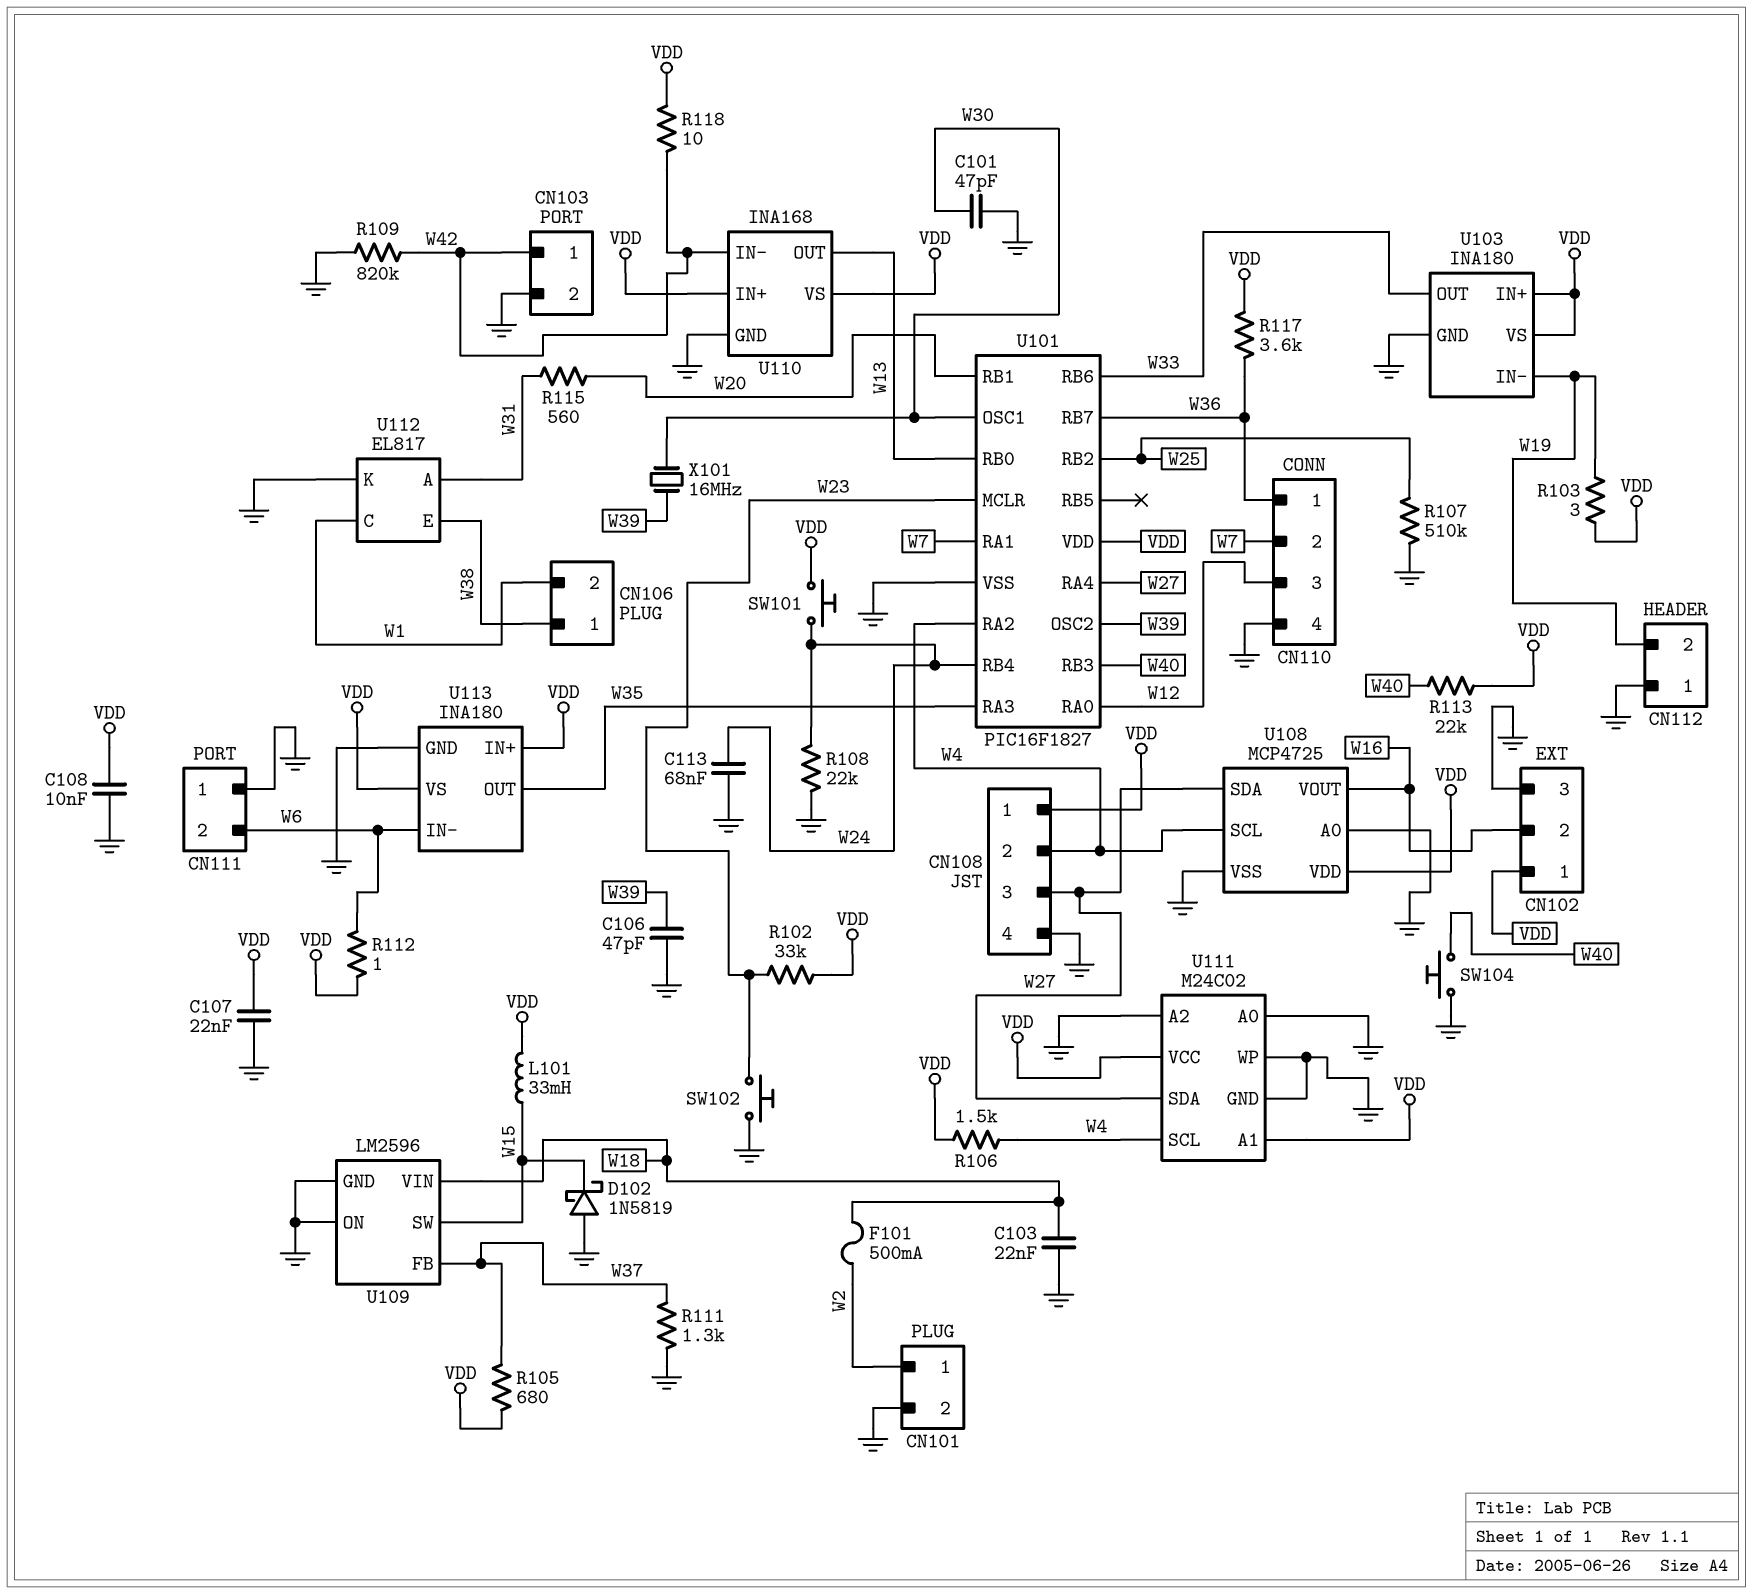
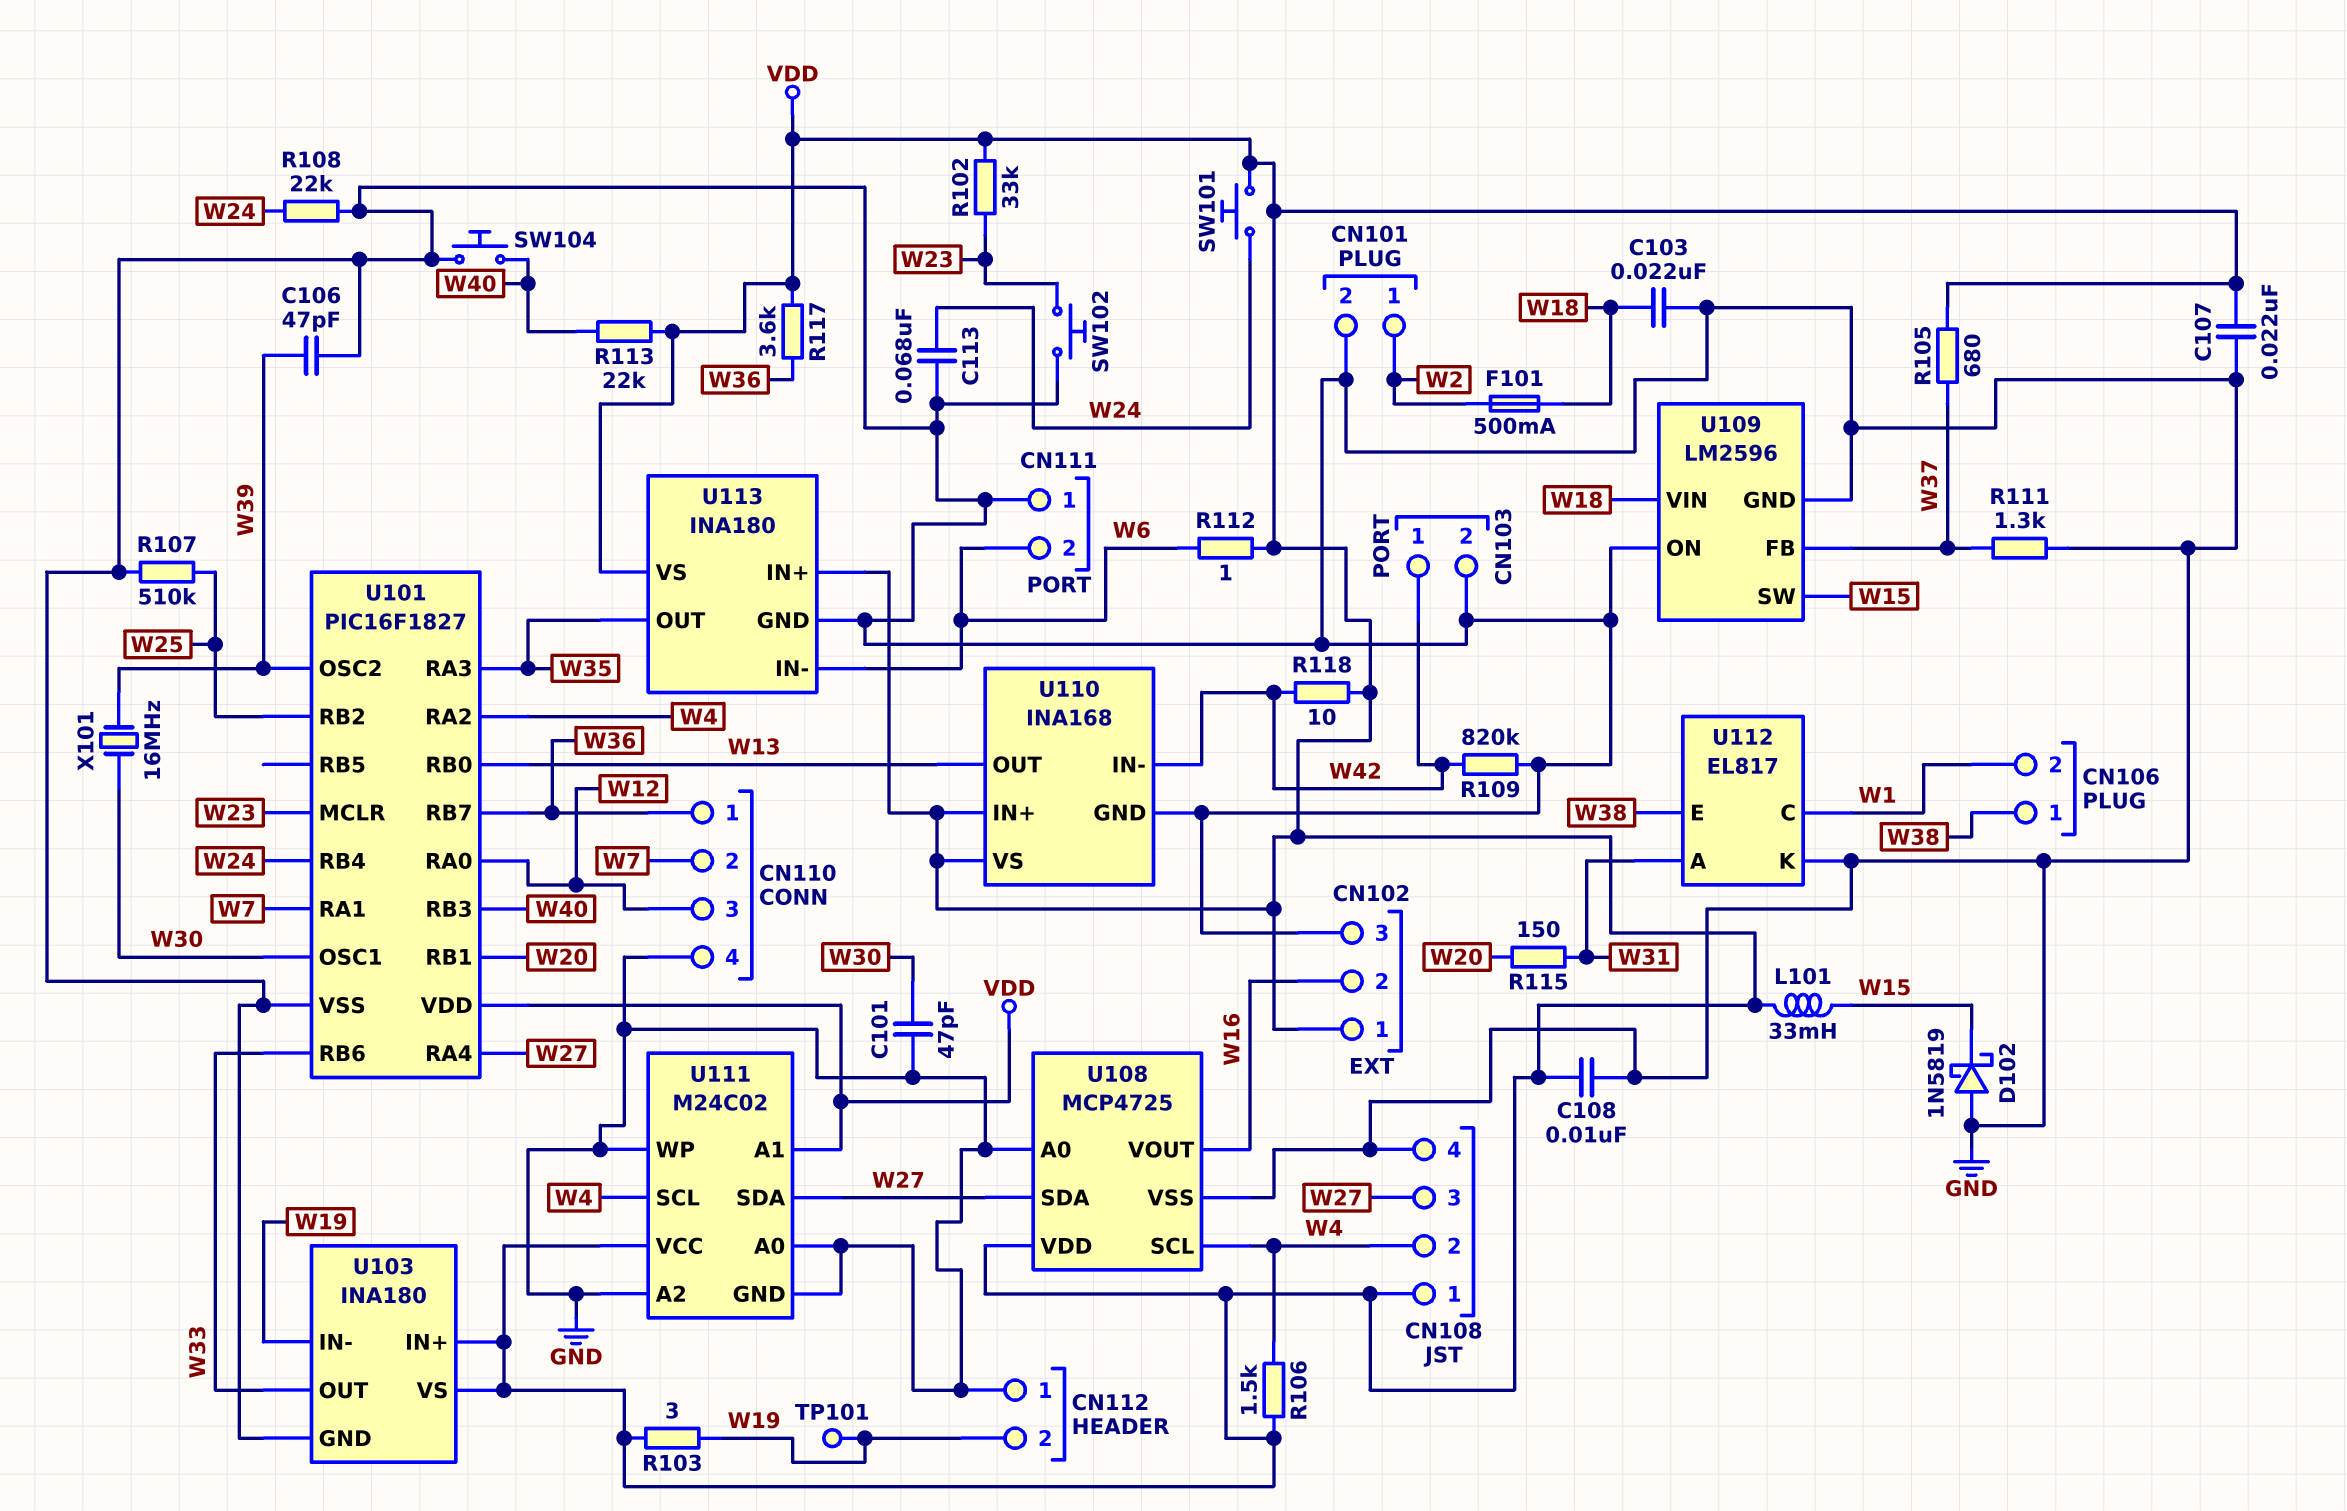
R115: 560 (W20, W31) -> 150 (W20, W31)
TP101: none -> test point (W19)

